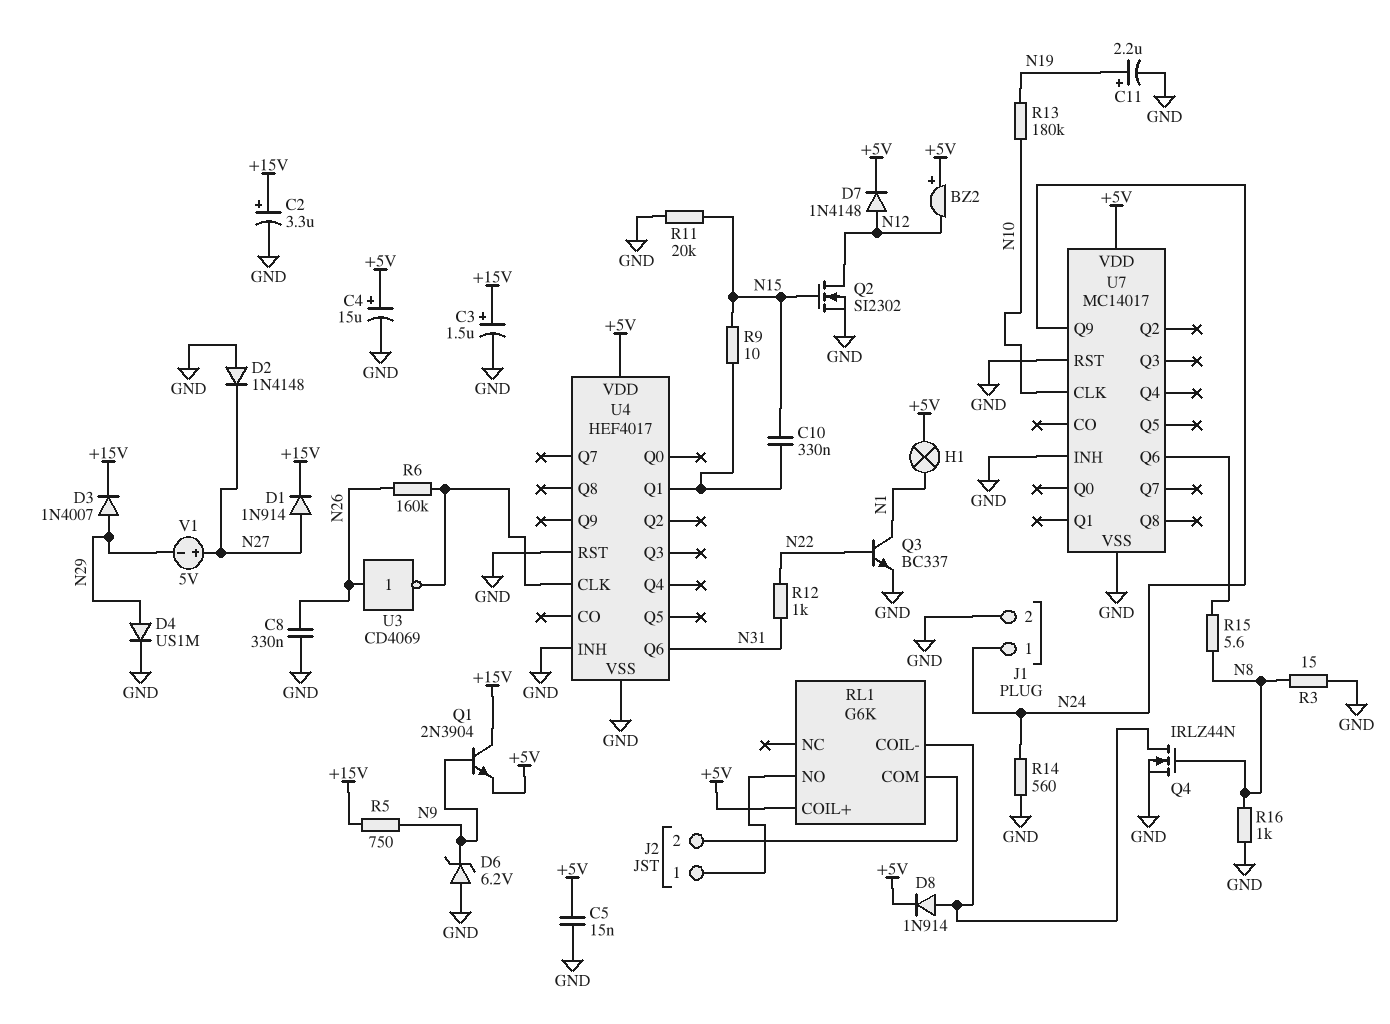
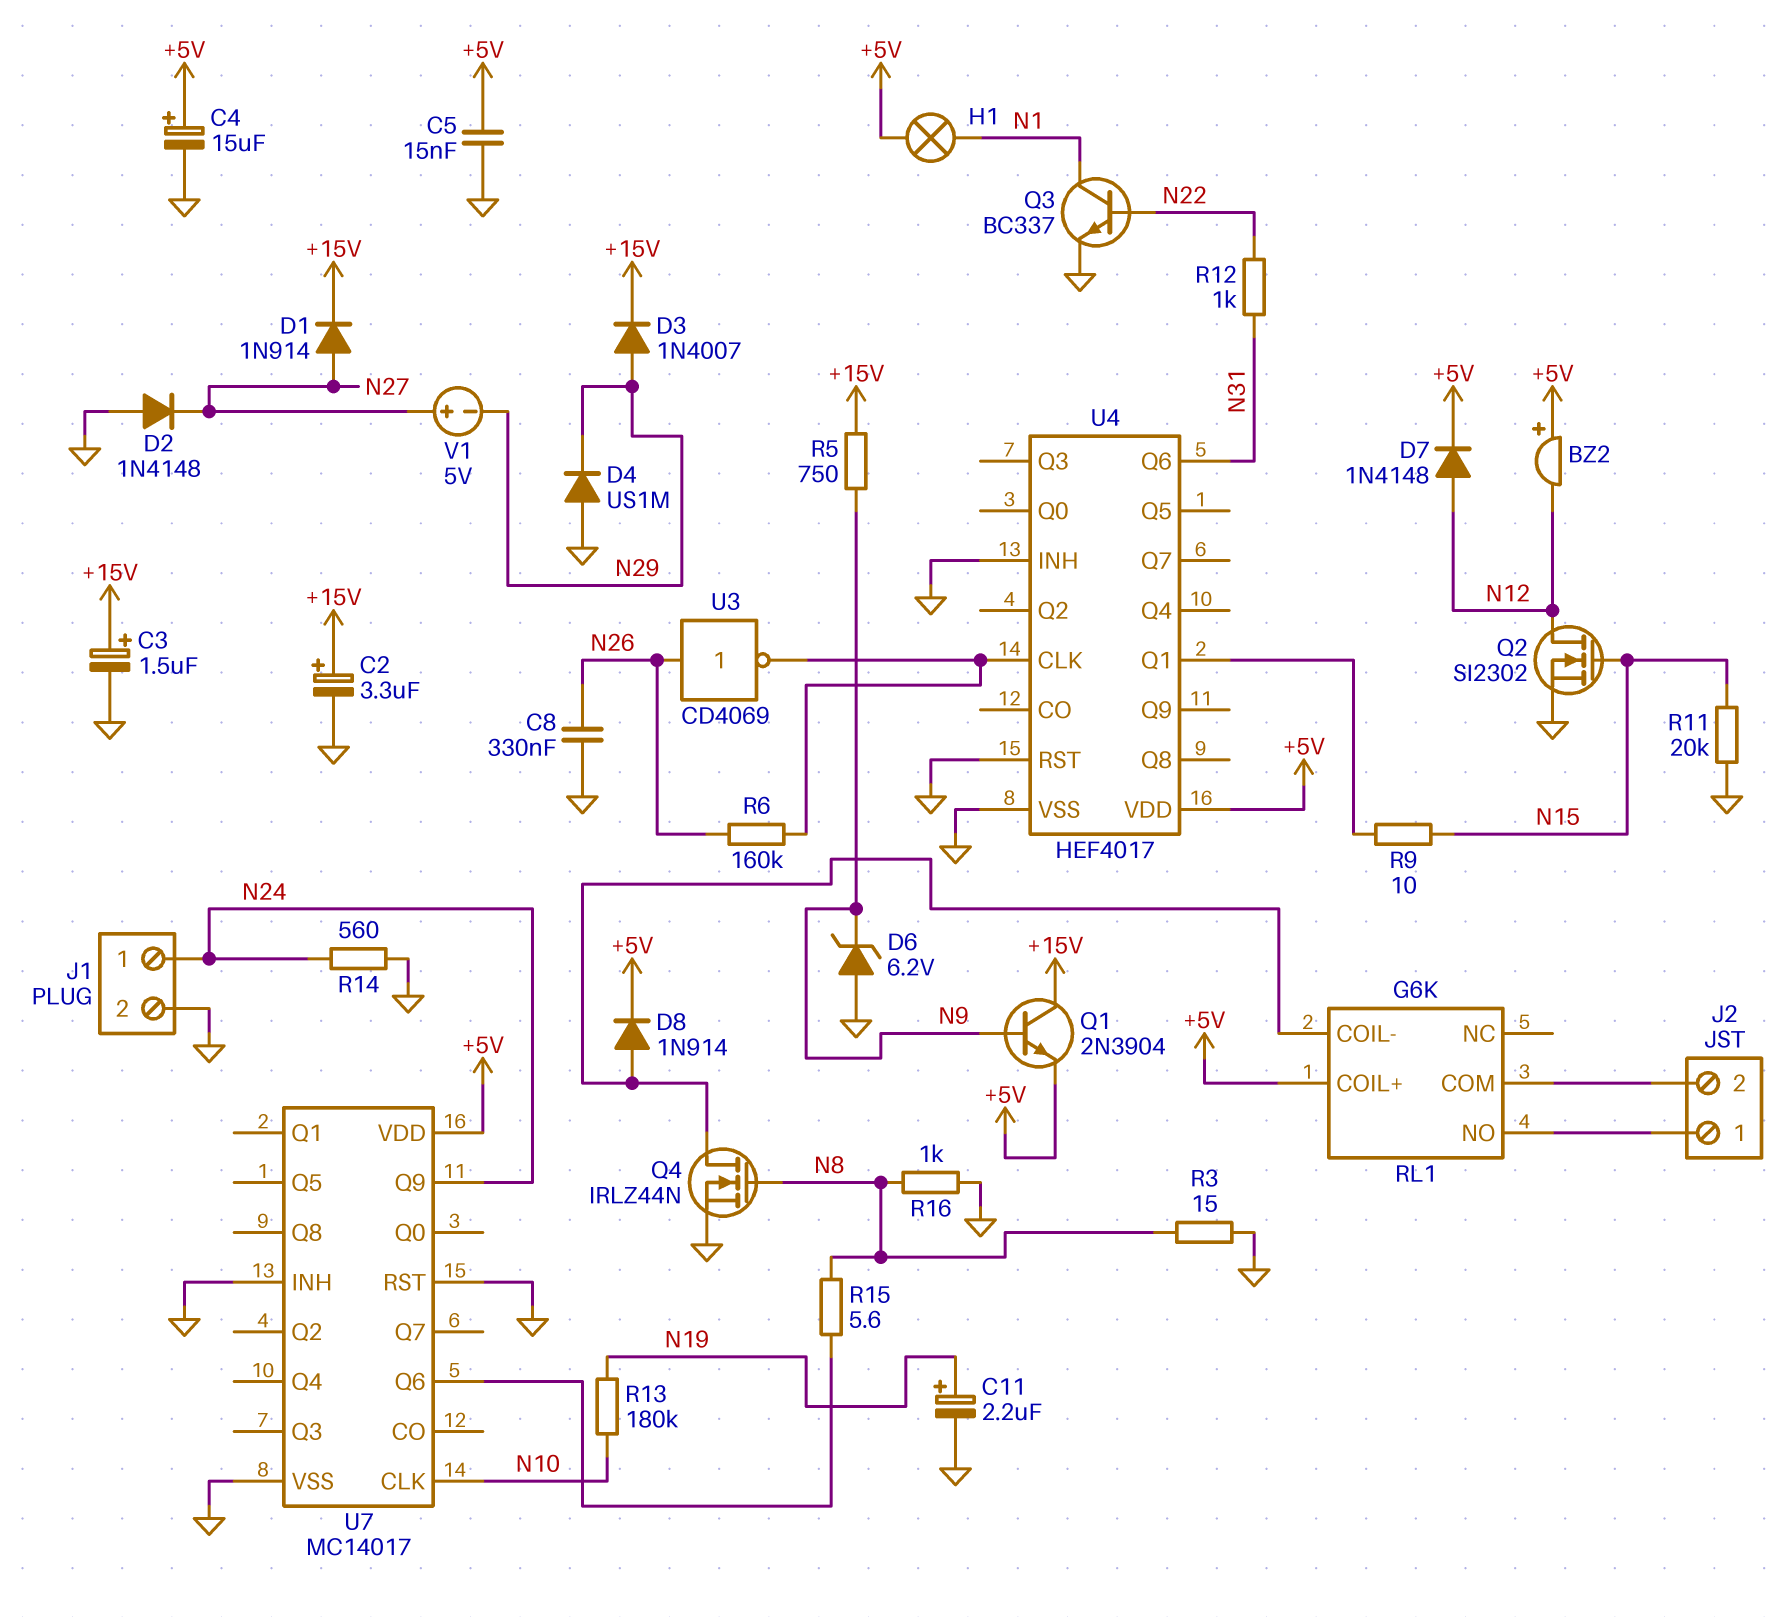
C10: 330nF (N15, U4/Q1) -> none
D4: diode US1M (A N29, K GND) -> diode US1M (A GND, K N29)

